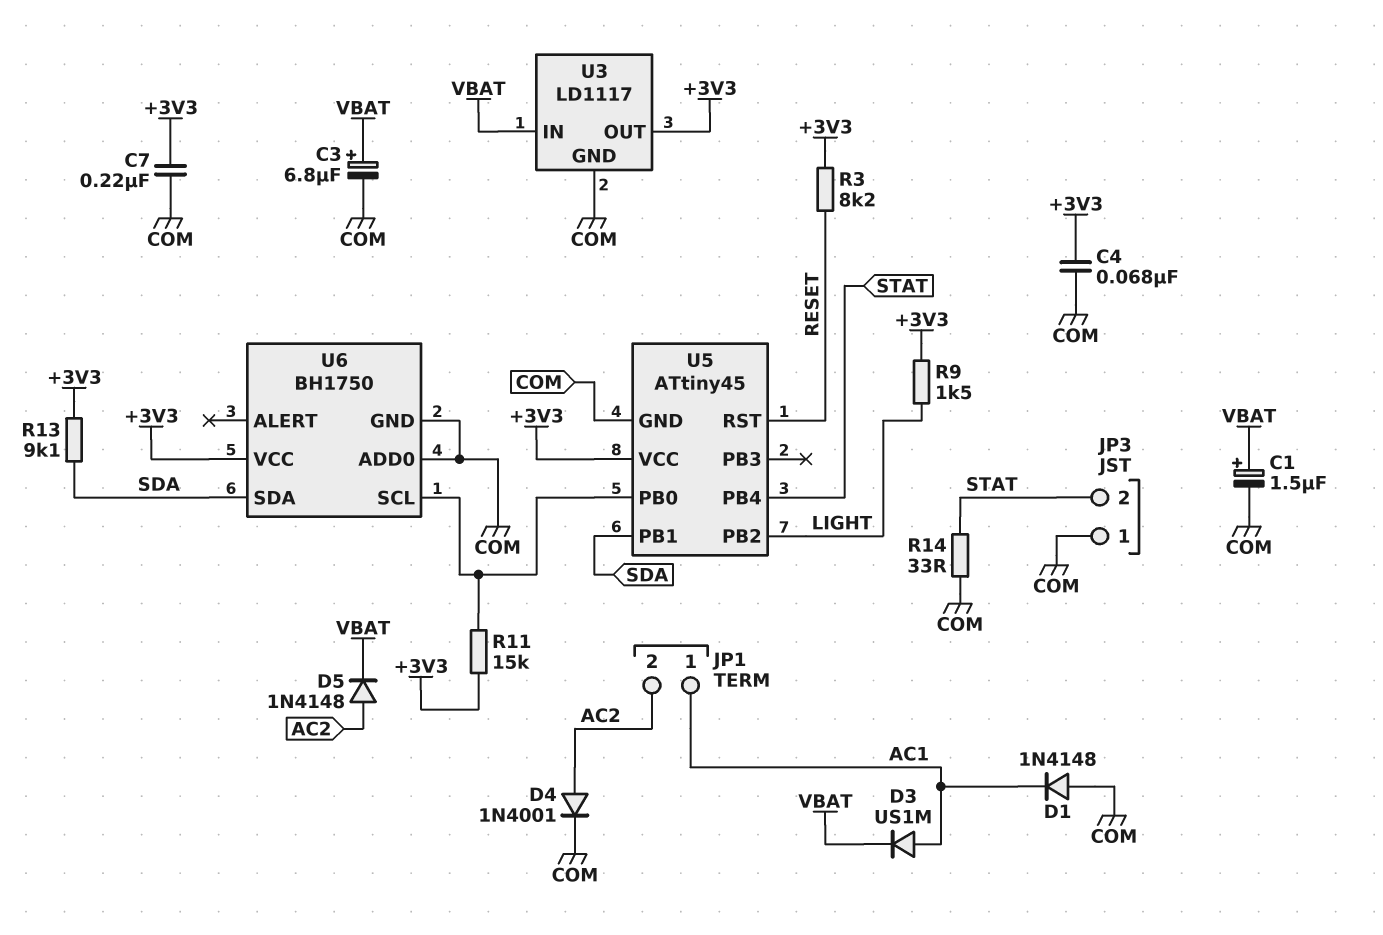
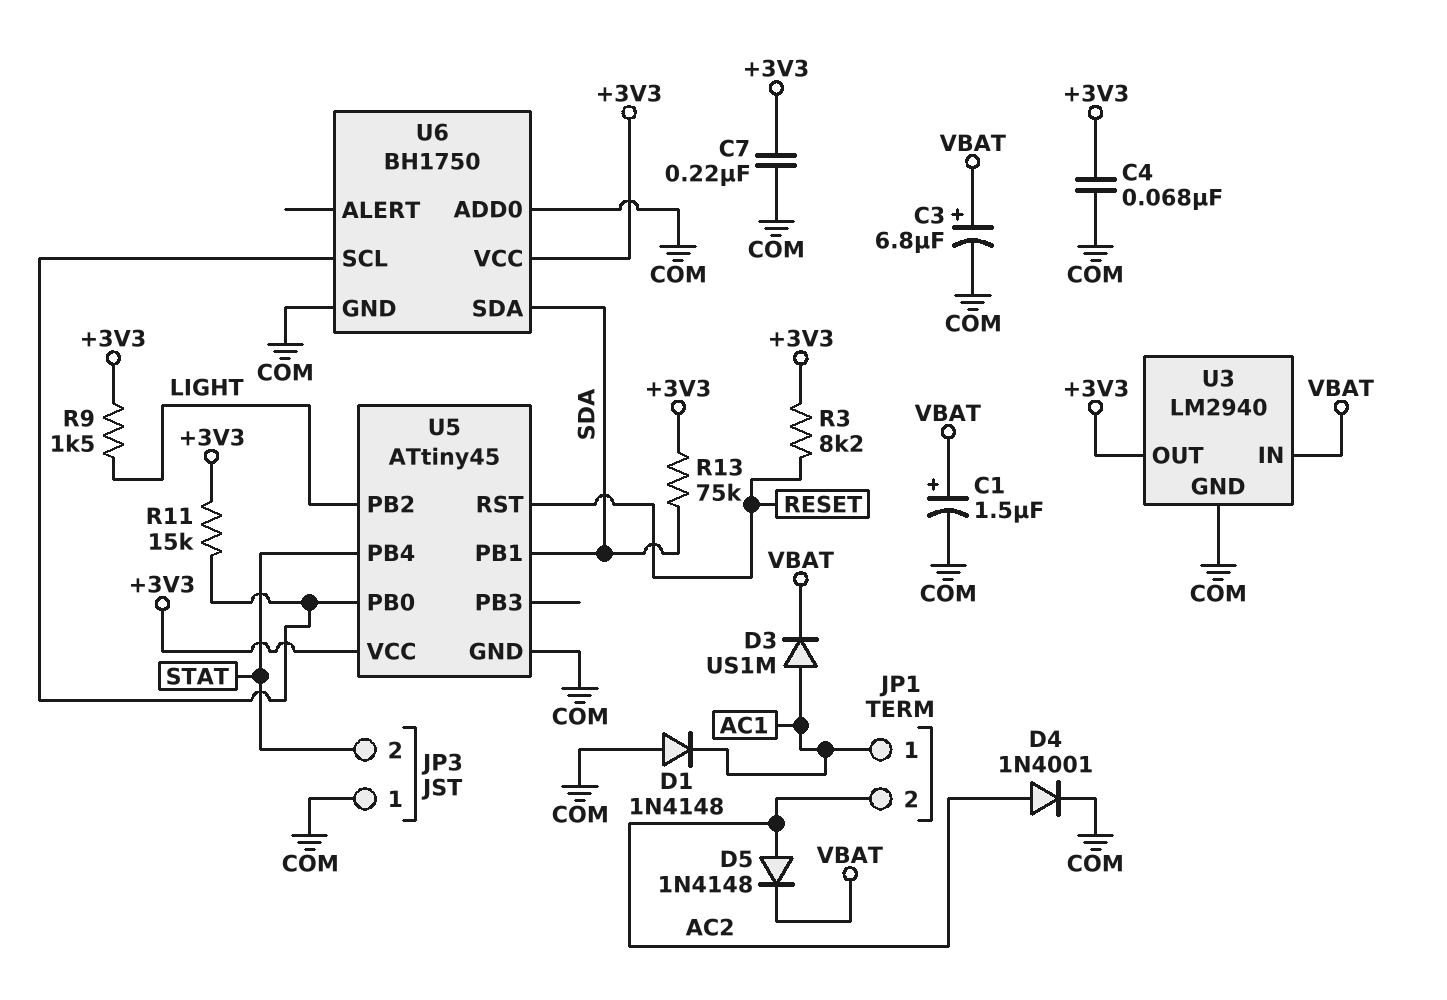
R13: 9.1k (+3V3, SDA) -> 75k (+3V3, SDA)
R14: 33 (COM, STAT) -> none
U3: LD1117 -> LM2940

